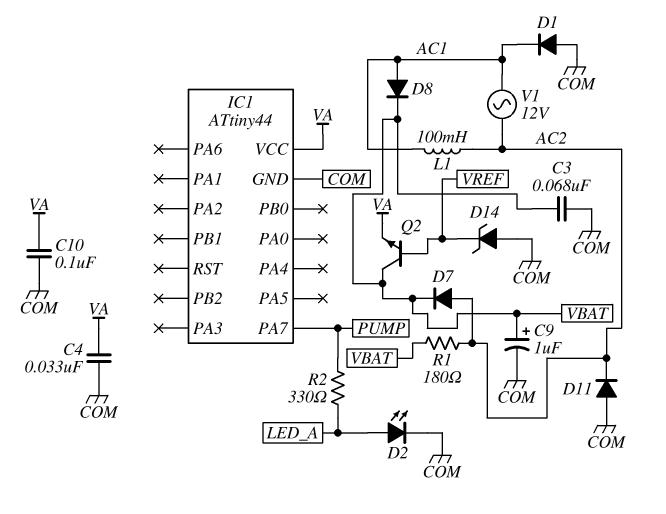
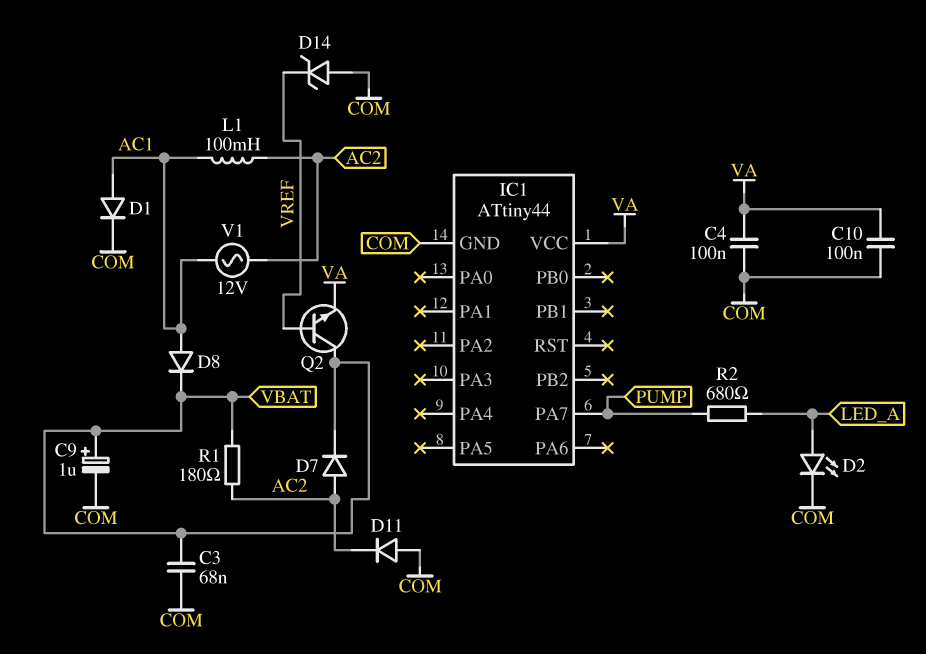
C4: 33nF (COM, VA) -> 100nF (COM, VA)
D1: diode (A COM, K AC1) -> diode (A AC1, K COM)
R2: 330 (LED_A, PUMP) -> 680 (LED_A, PUMP)

